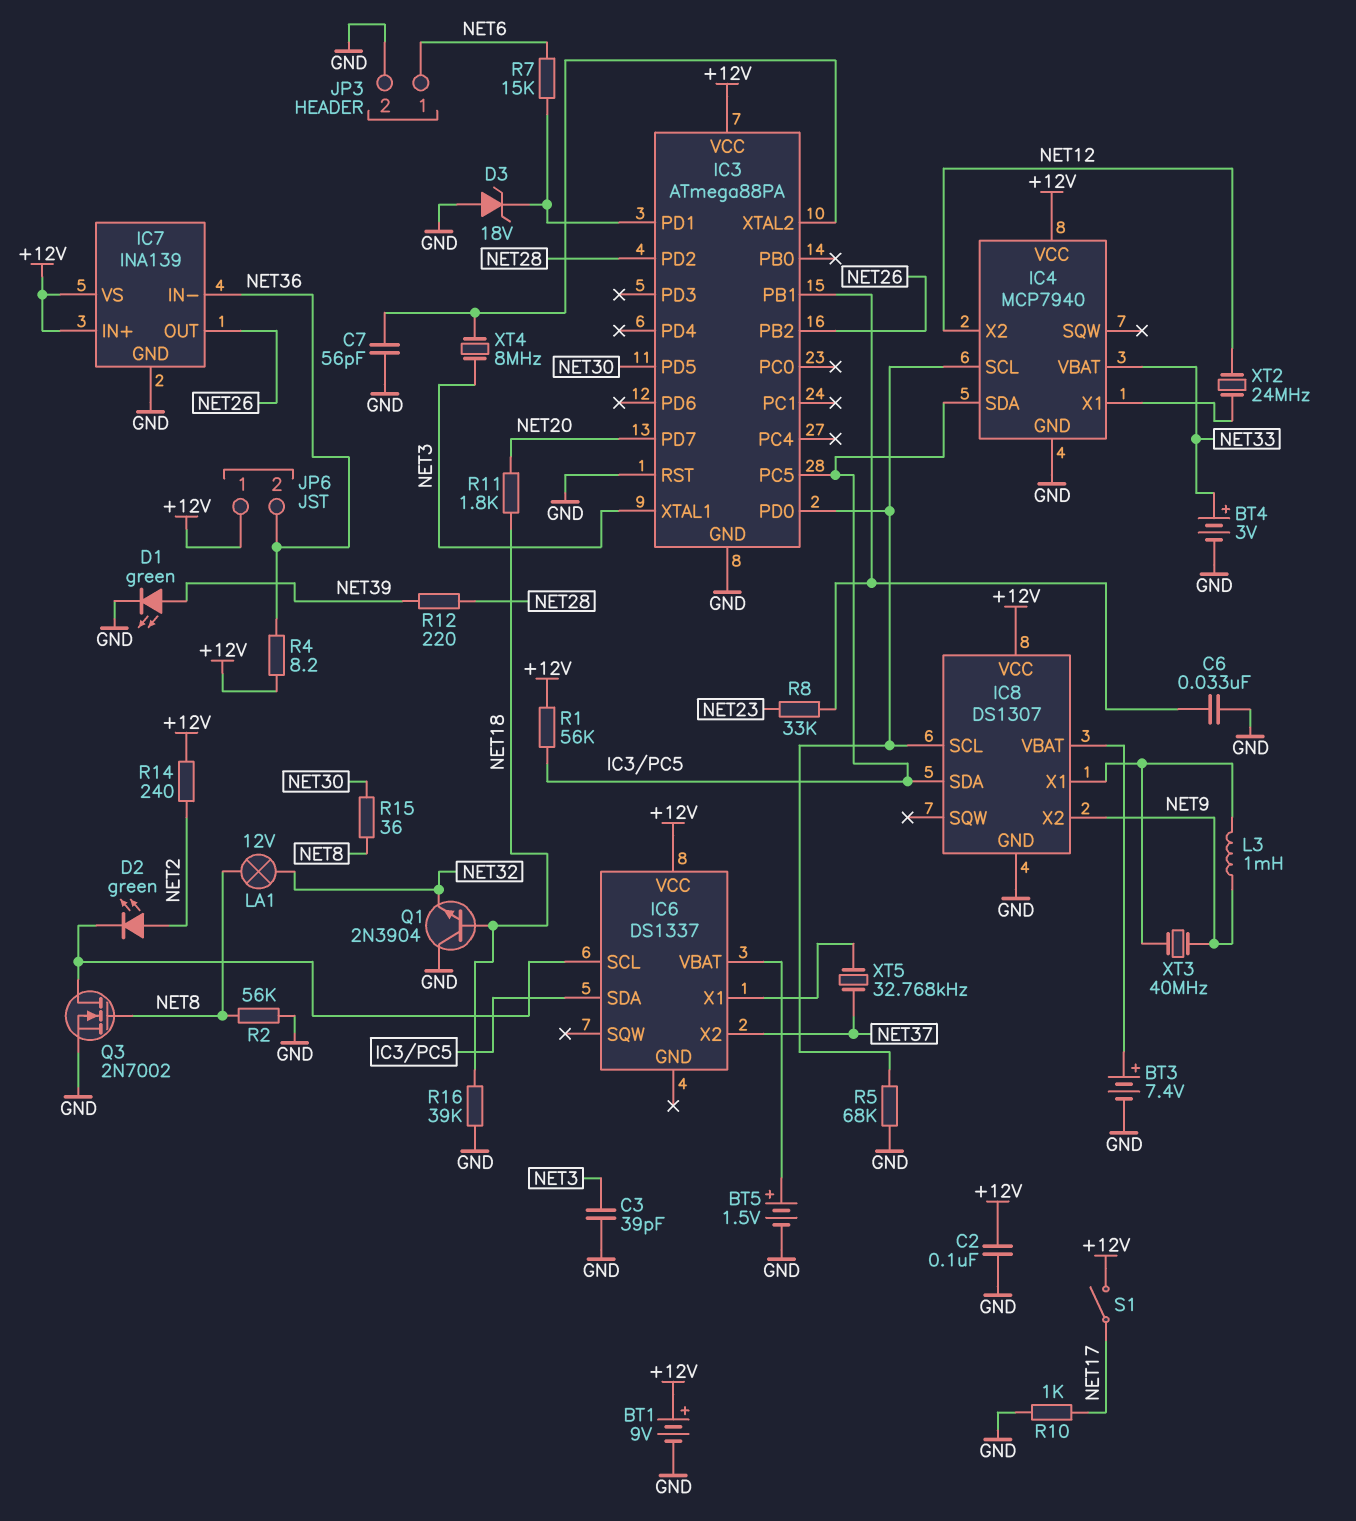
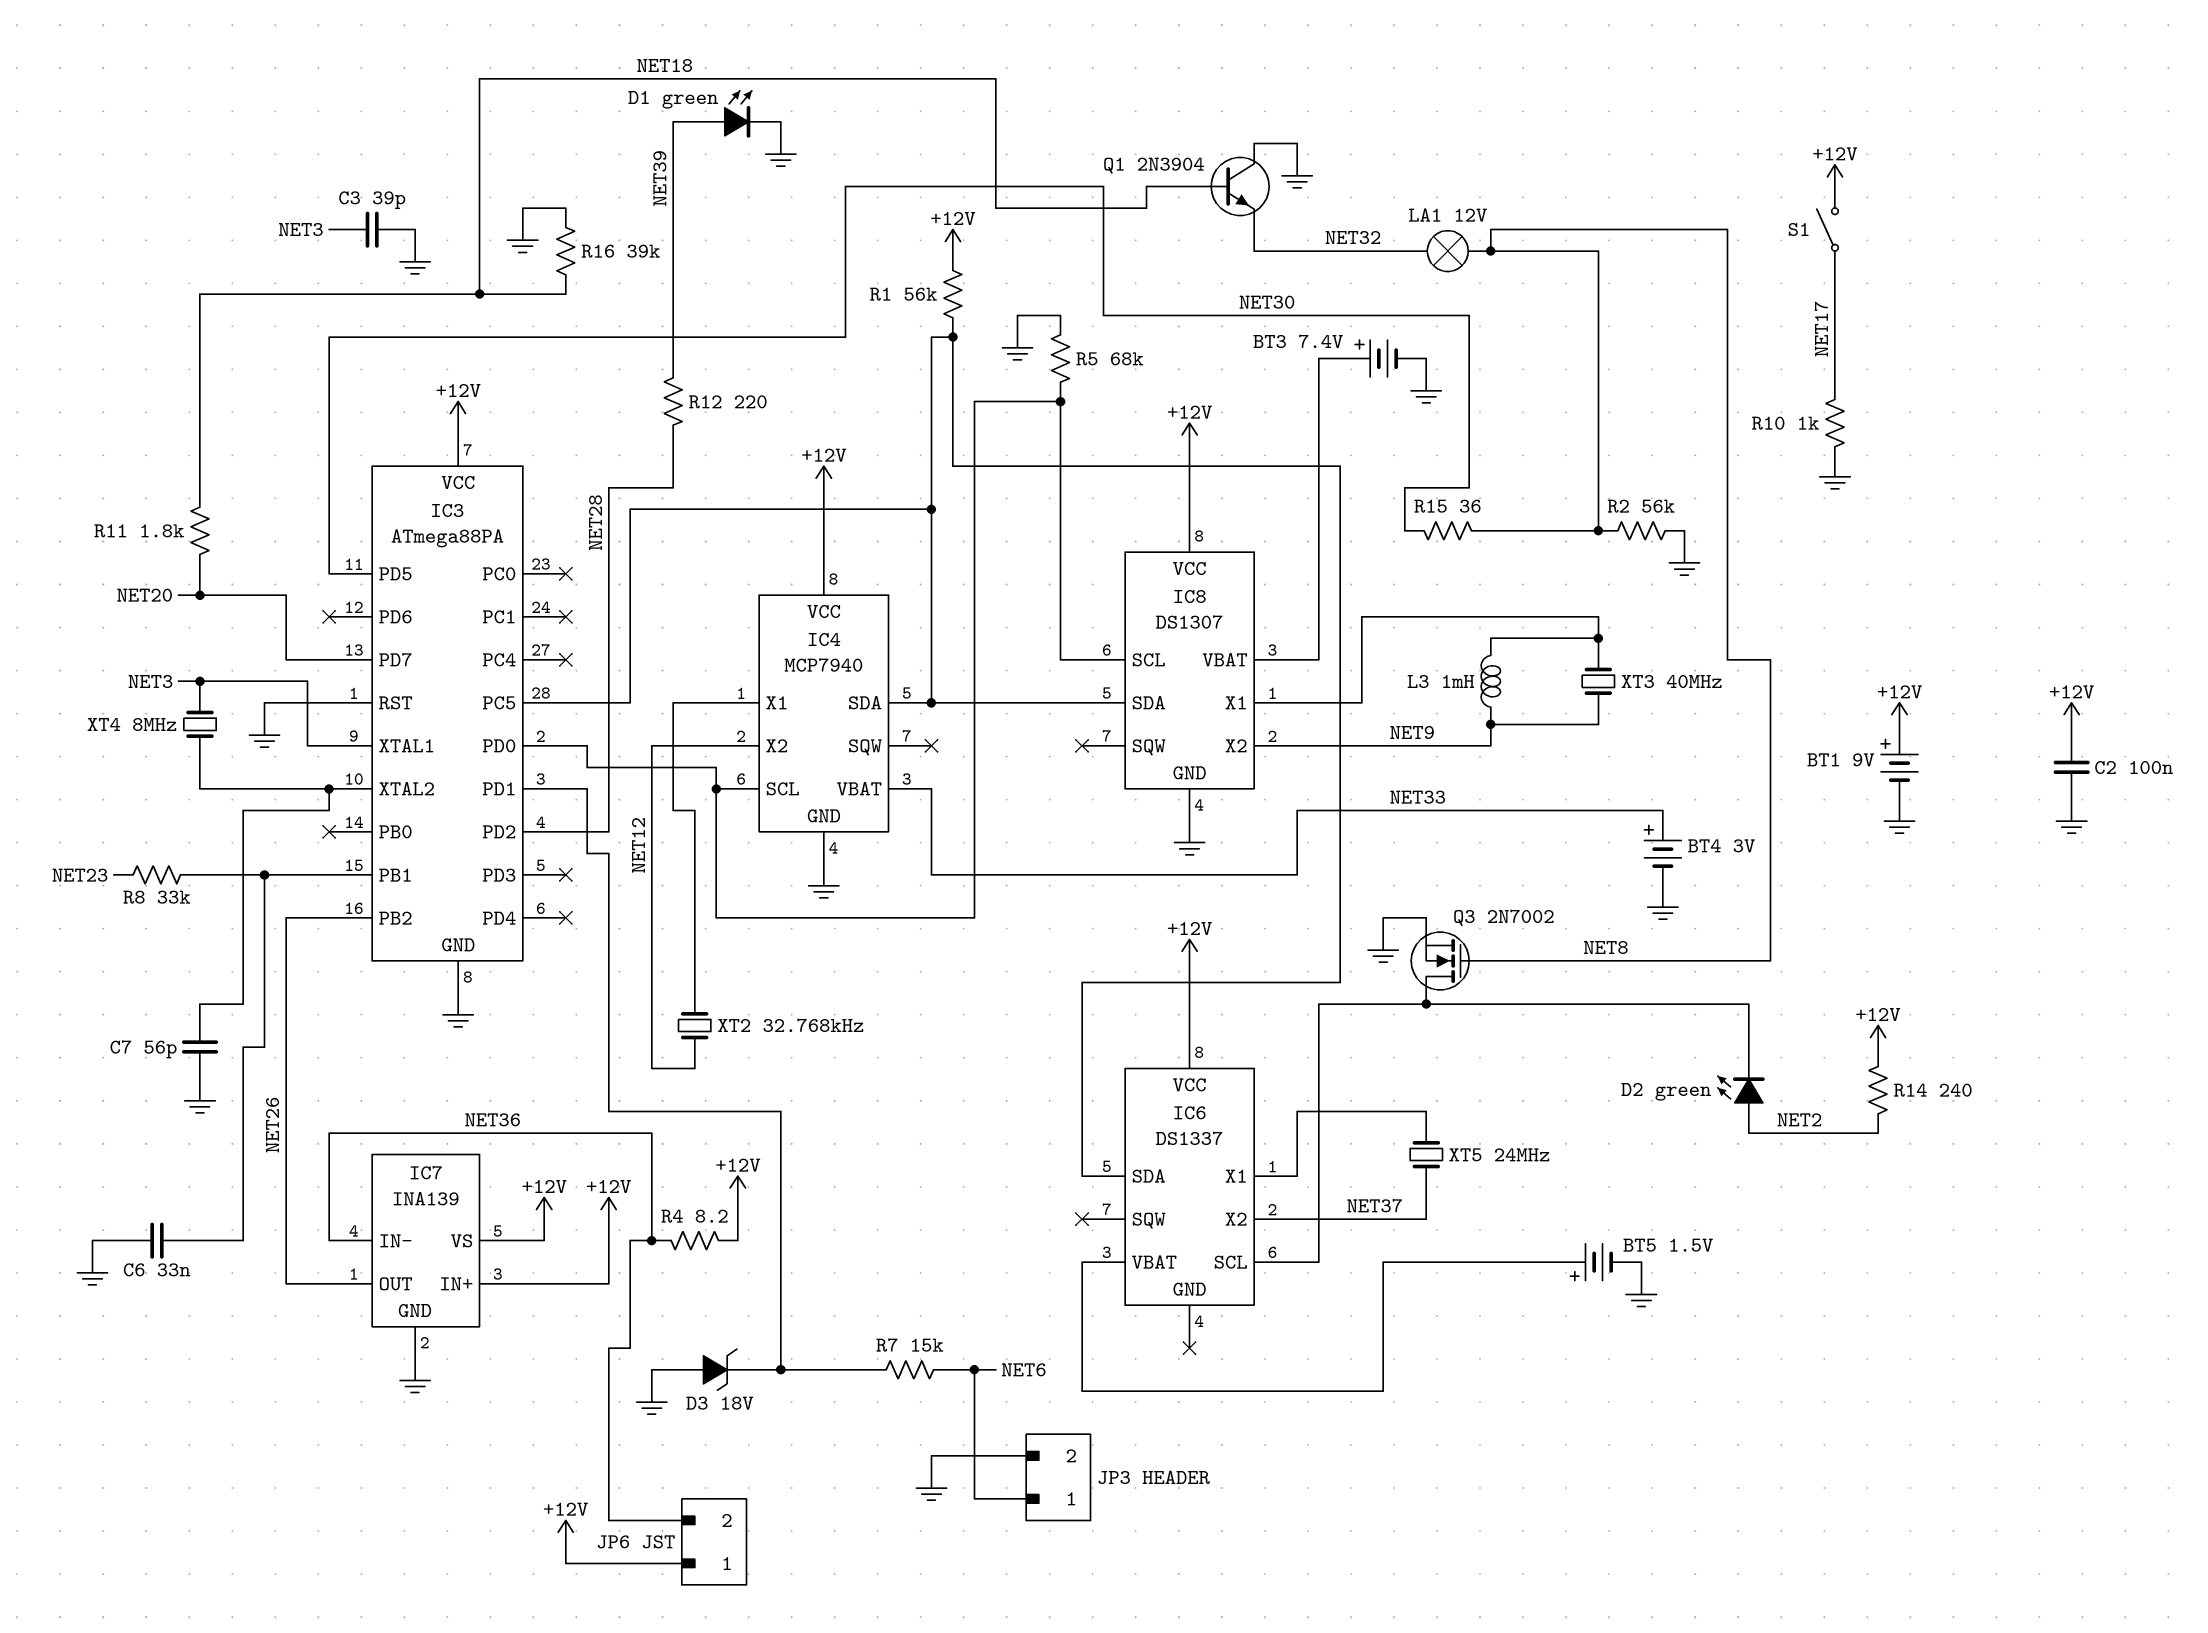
XT2: 24MHz (IC4/X1, NET12) -> 32.768kHz (IC4/X1, NET12)
XT5: 32.768kHz (IC6/X1, NET37) -> 24MHz (IC6/X1, NET37)

